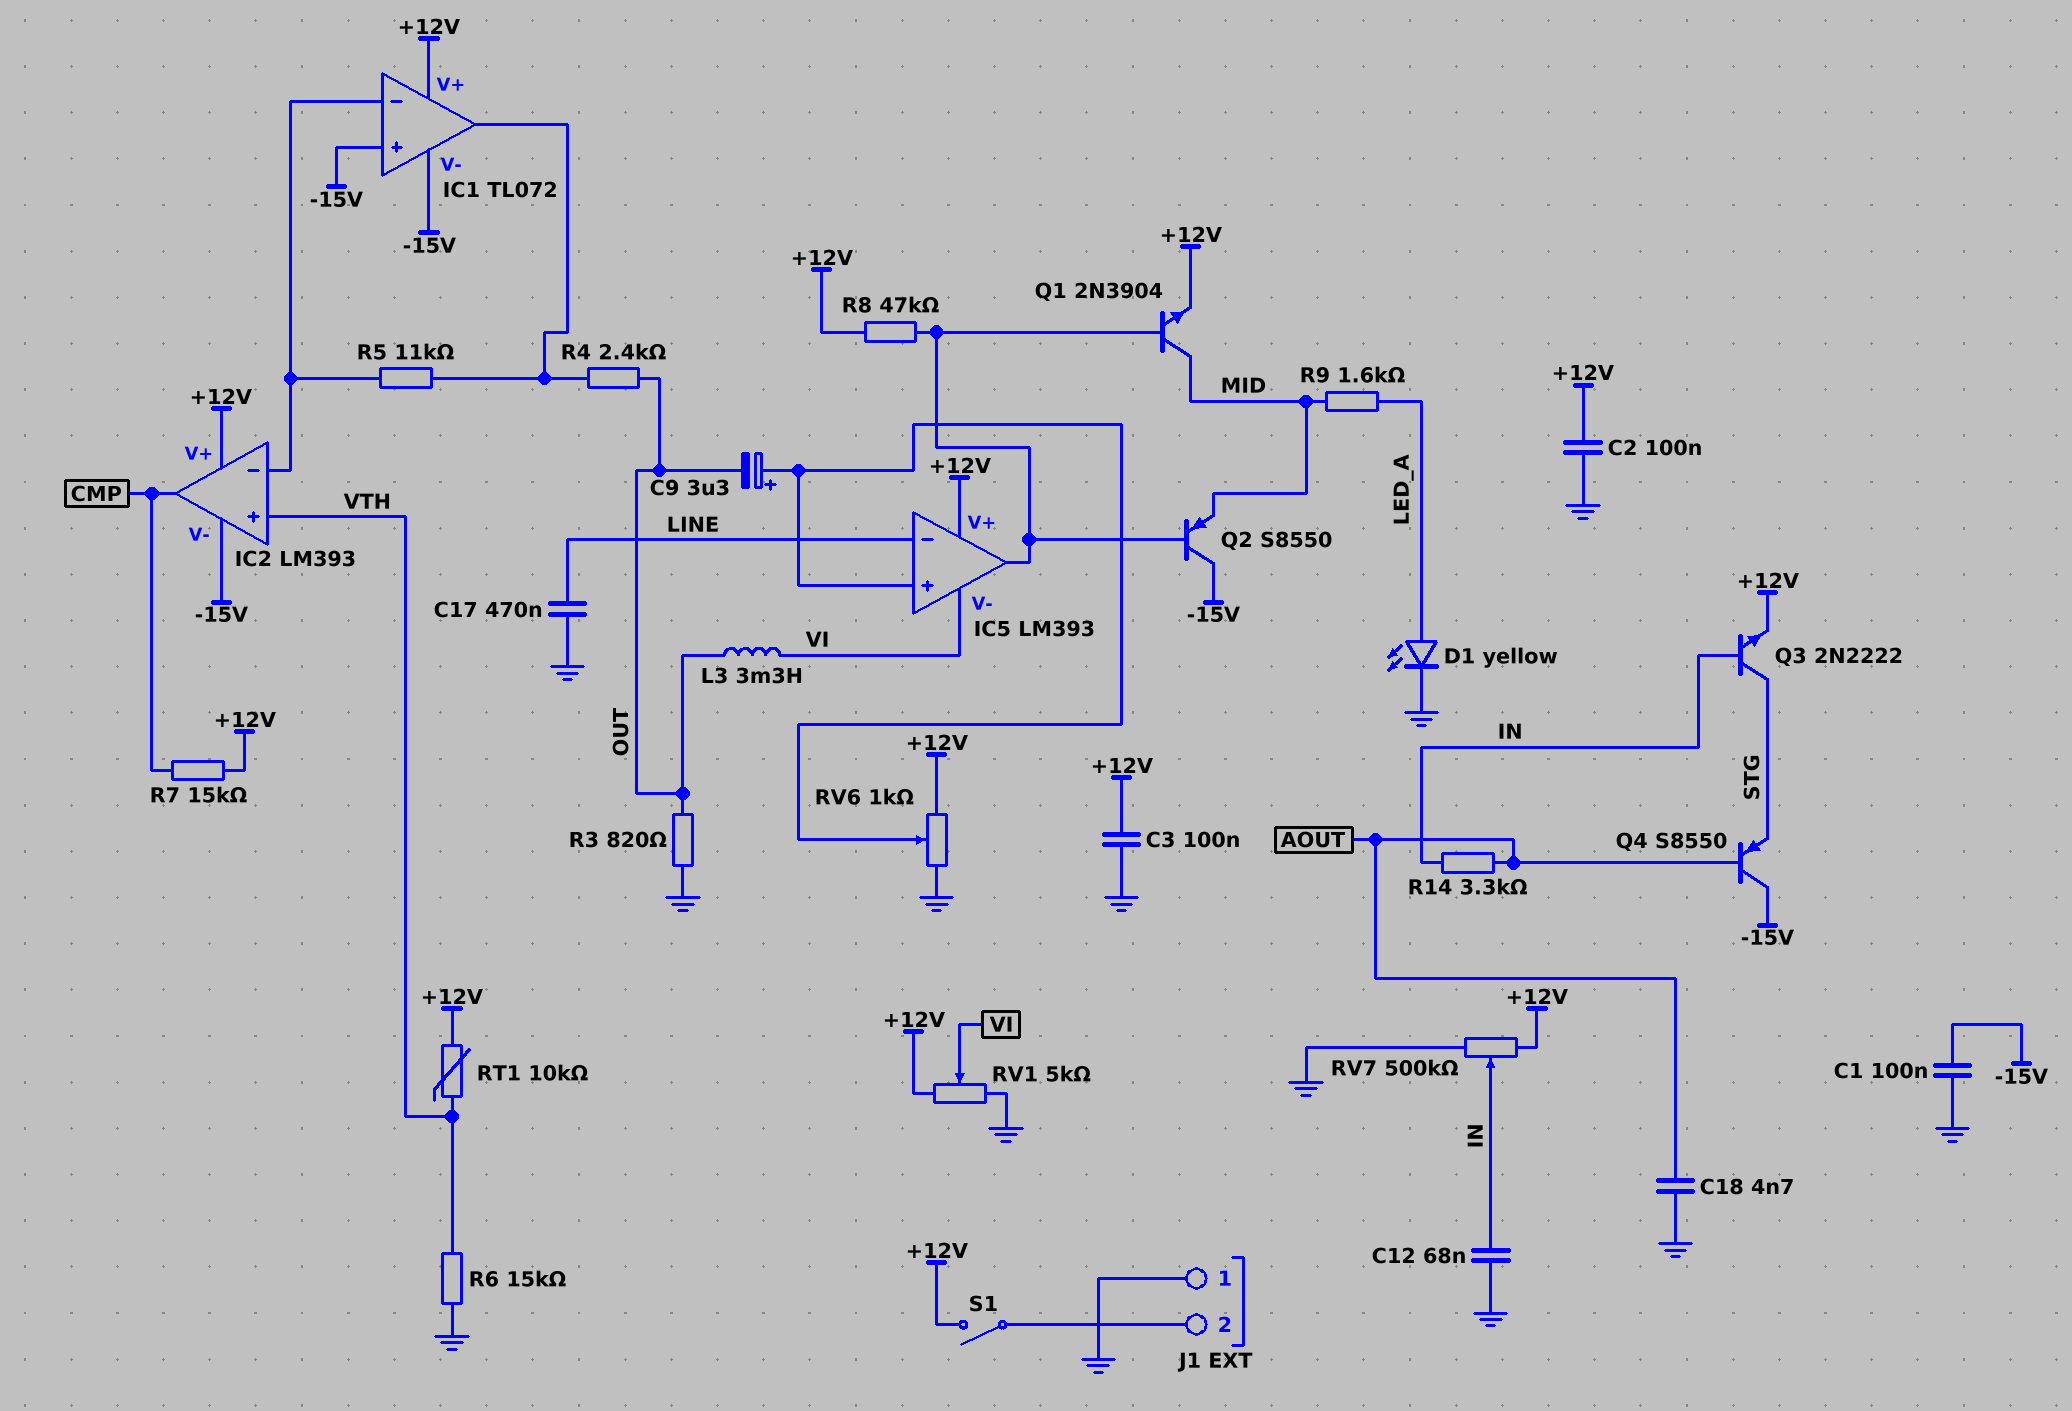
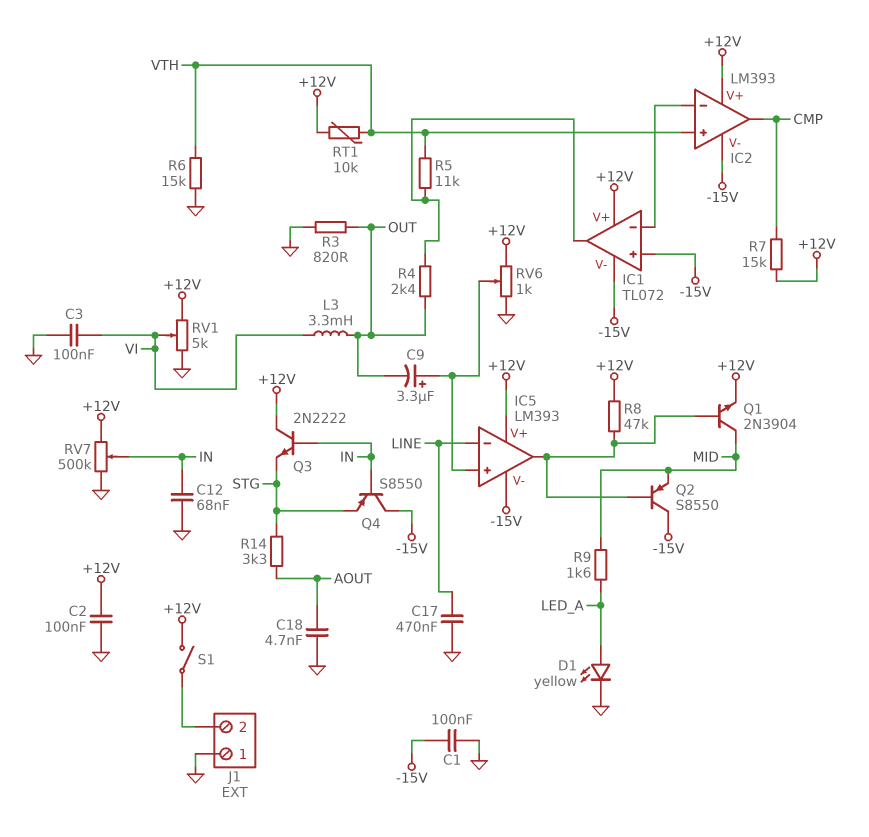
C3: 100nF (+12V, GND) -> 100nF (GND, VI)
IC5 pin V-: VI -> -15V
Q3: NPN 2N2222 (B IN, C STG, E +12V) -> NPN 2N2222 (B IN, C +12V, E STG)
Q4: PNP S8550 (B AOUT, C -15V, E STG) -> PNP S8550 (B IN, C -15V, E STG)
R5: 11k (IC1/in-, IC1/out) -> 11k (IC1/out, VTH)
R14: 3.3k (AOUT, IN) -> 3.3k (AOUT, STG)

